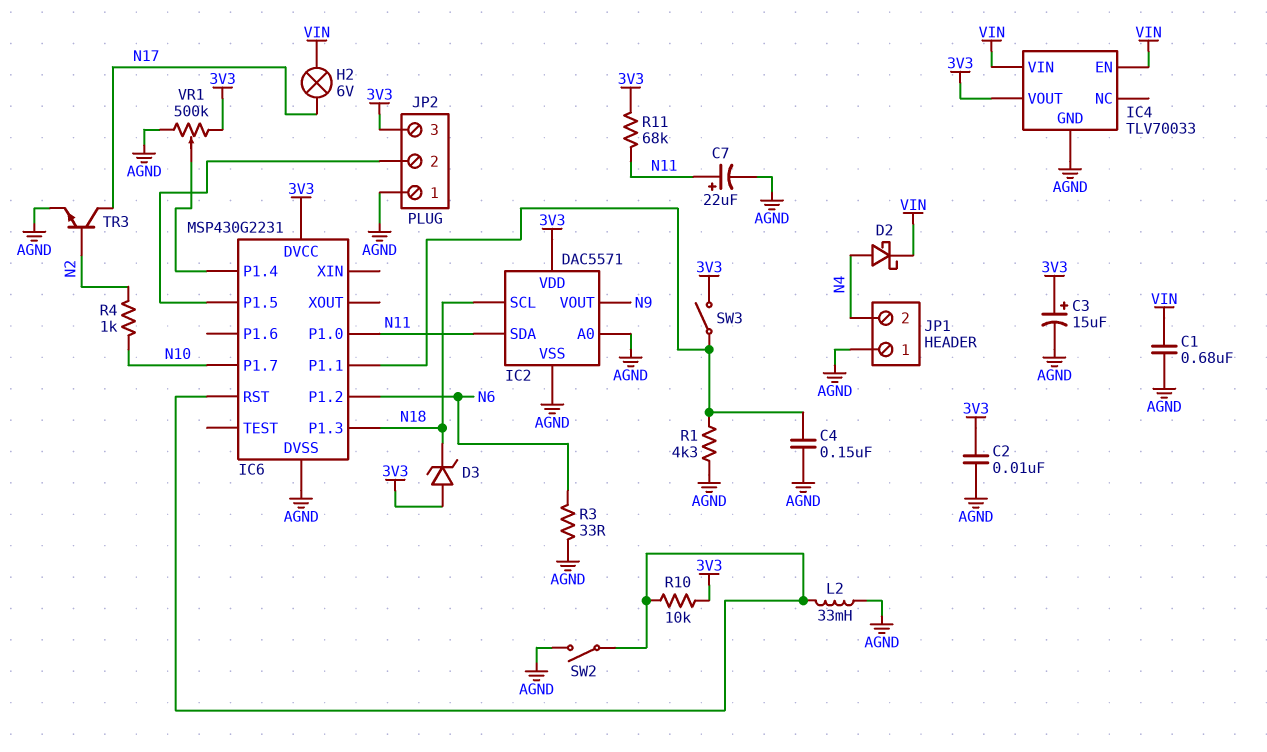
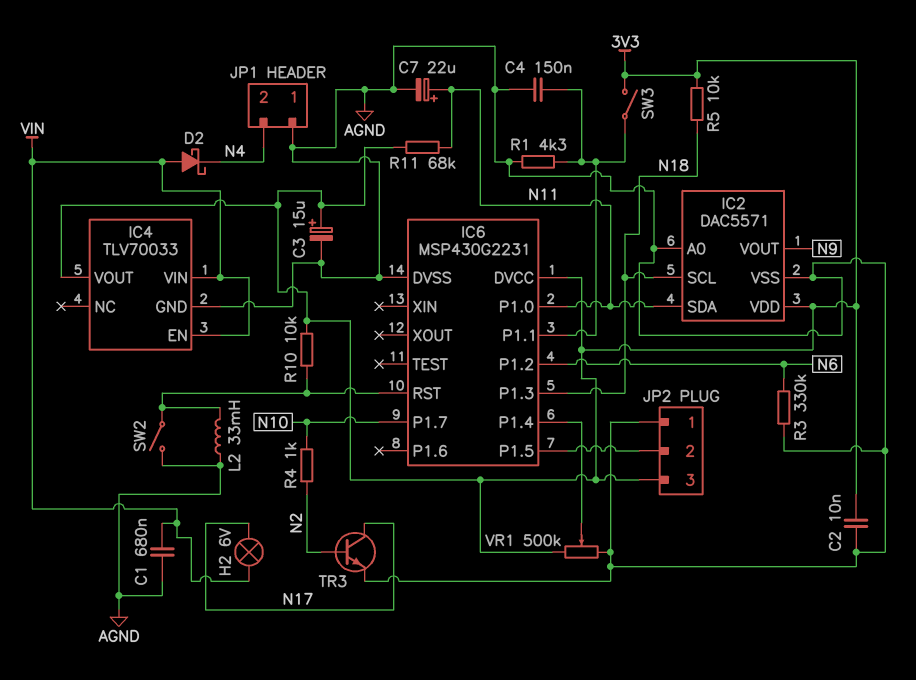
D2: schottky (A N4, K VIN) -> schottky (A VIN, K N4)
D3: zener (A 3V3, K N18) -> none
R3: 33 (AGND, N6) -> 330k (AGND, N6)
R5: none -> 10k (3V3, N18)

